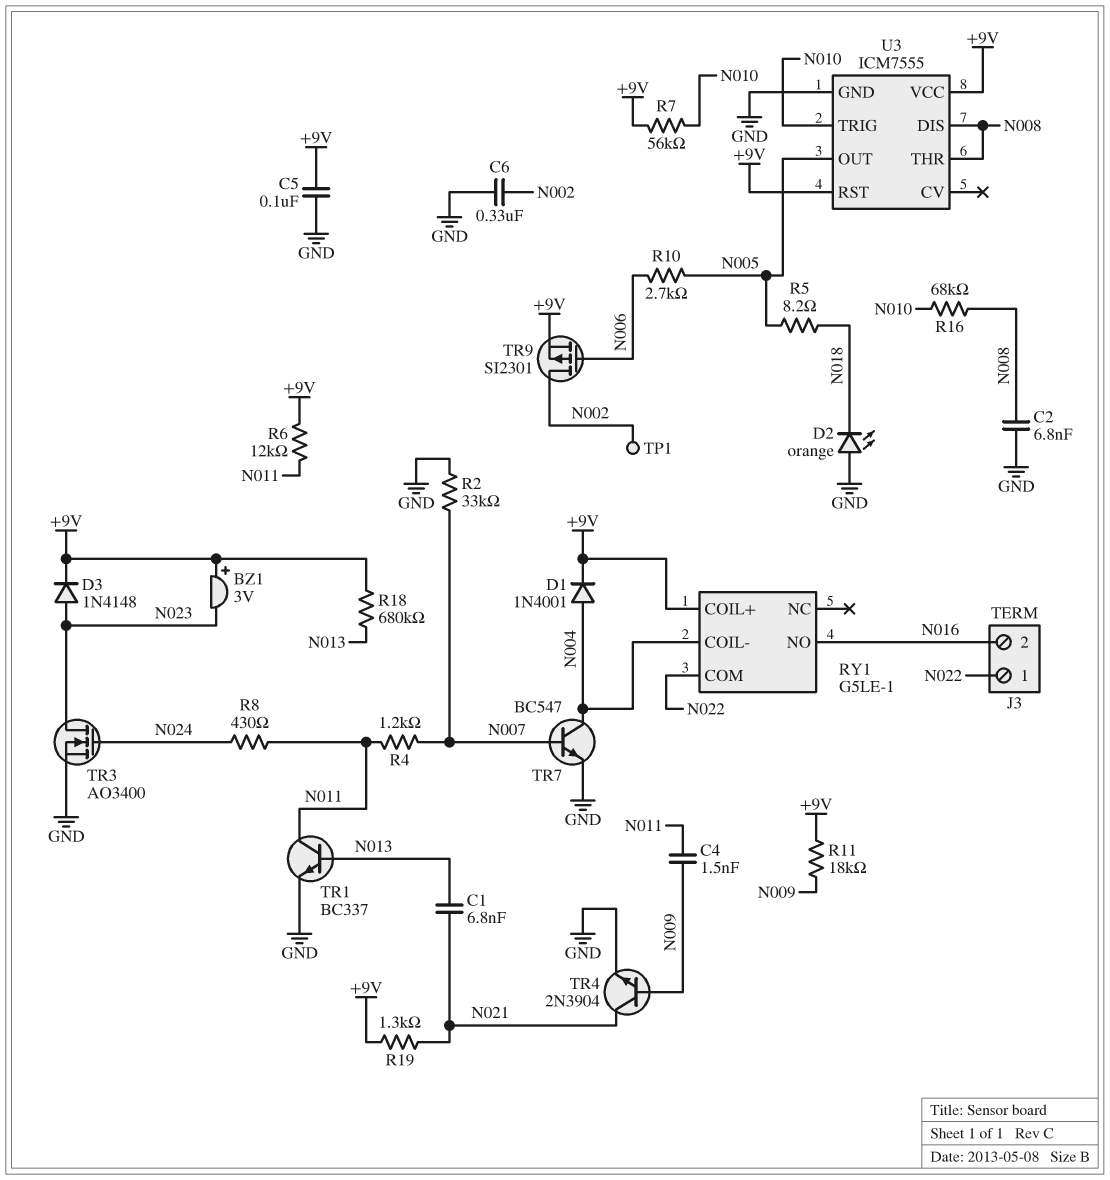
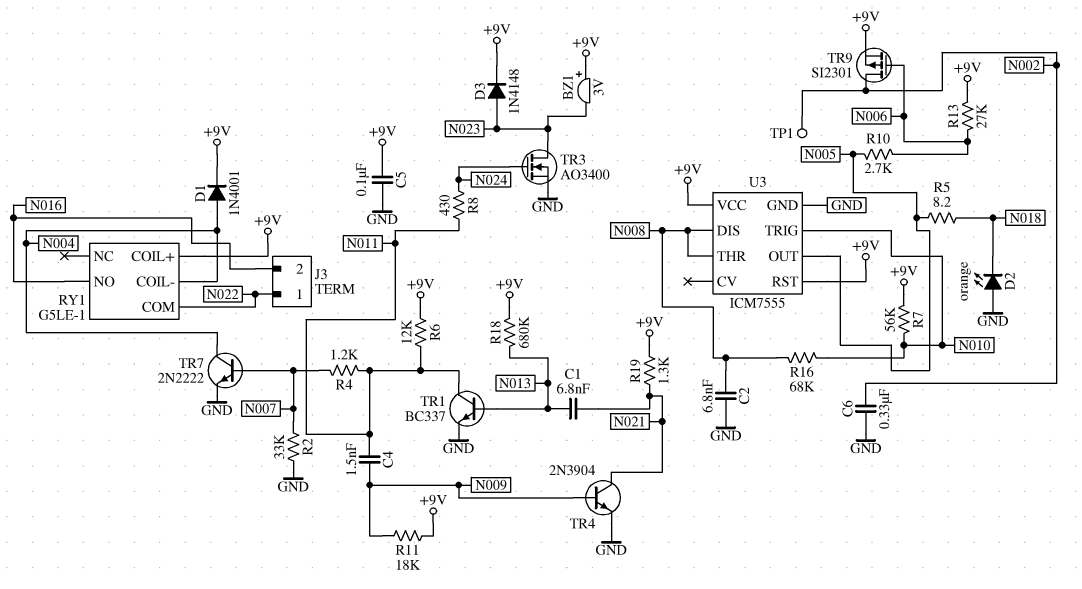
R13: none -> 27k (+9V, N006)
TR7: NPN BC547 (B N007, C N004, E GND) -> NPN 2N2222 (B N007, C N004, E GND)

